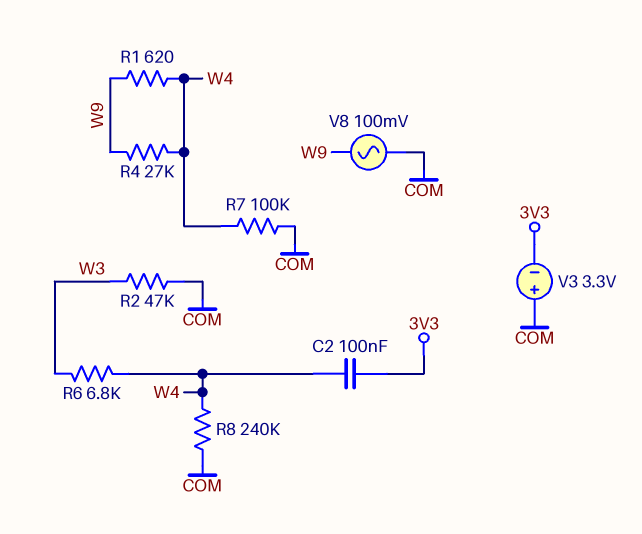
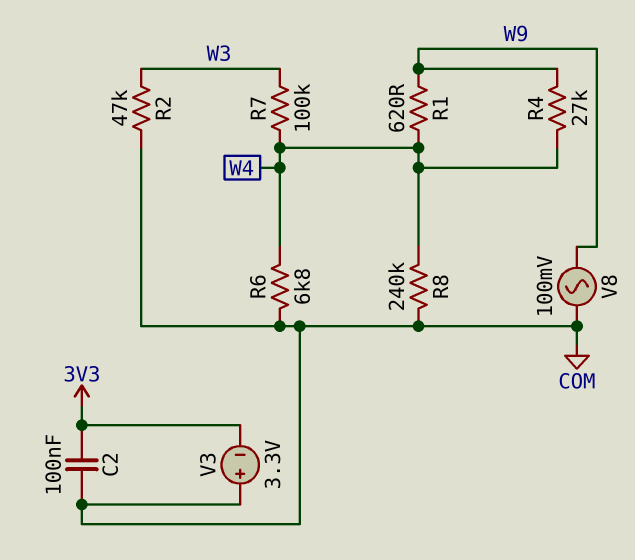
C2: 100nF (3V3, W4) -> 100nF (3V3, COM)
R6: 6.8k (W3, W4) -> 6.8k (COM, W4)
R7: 100k (COM, W4) -> 100k (W3, W4)

